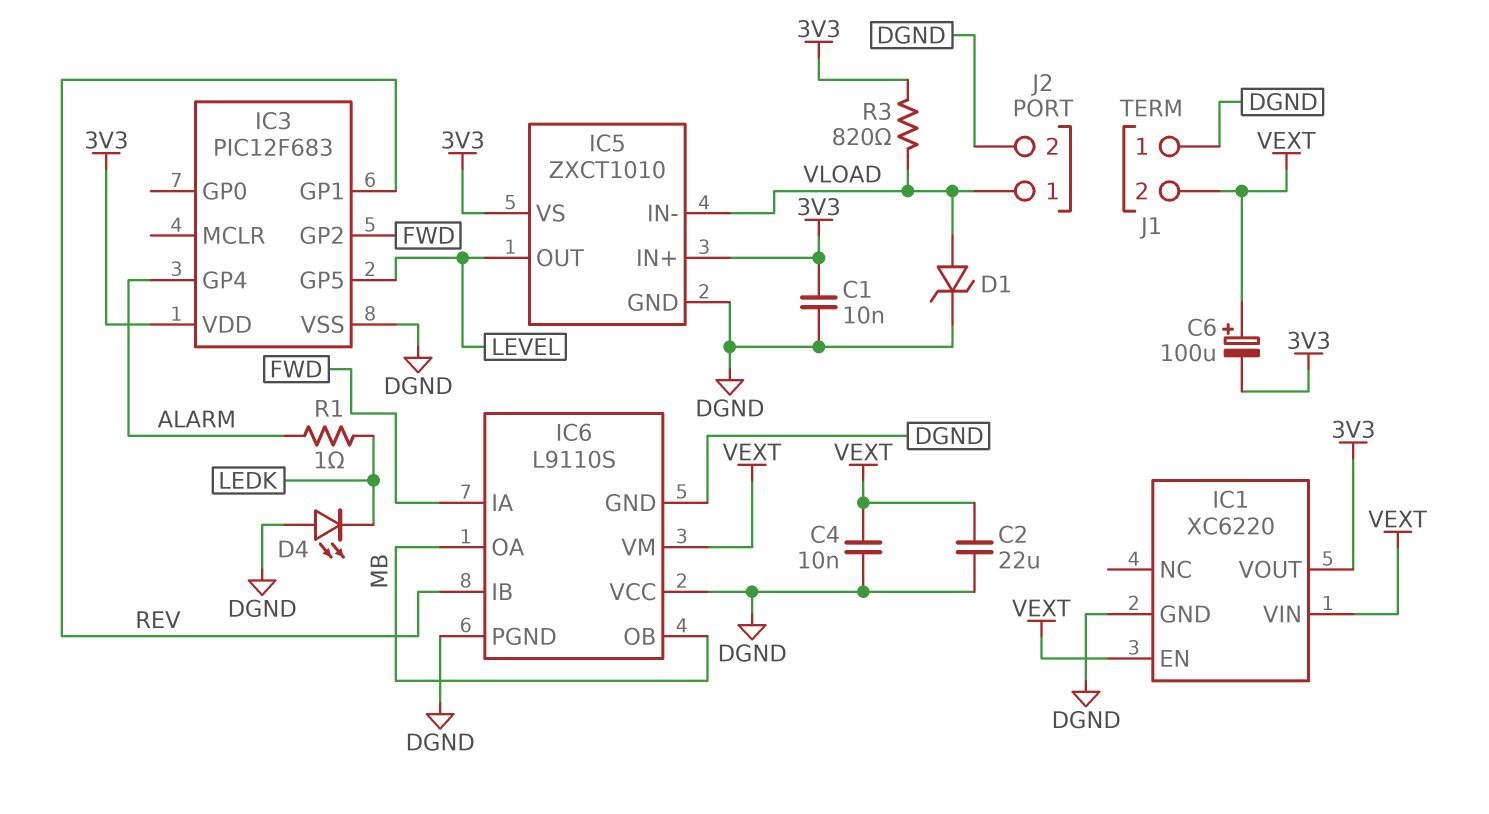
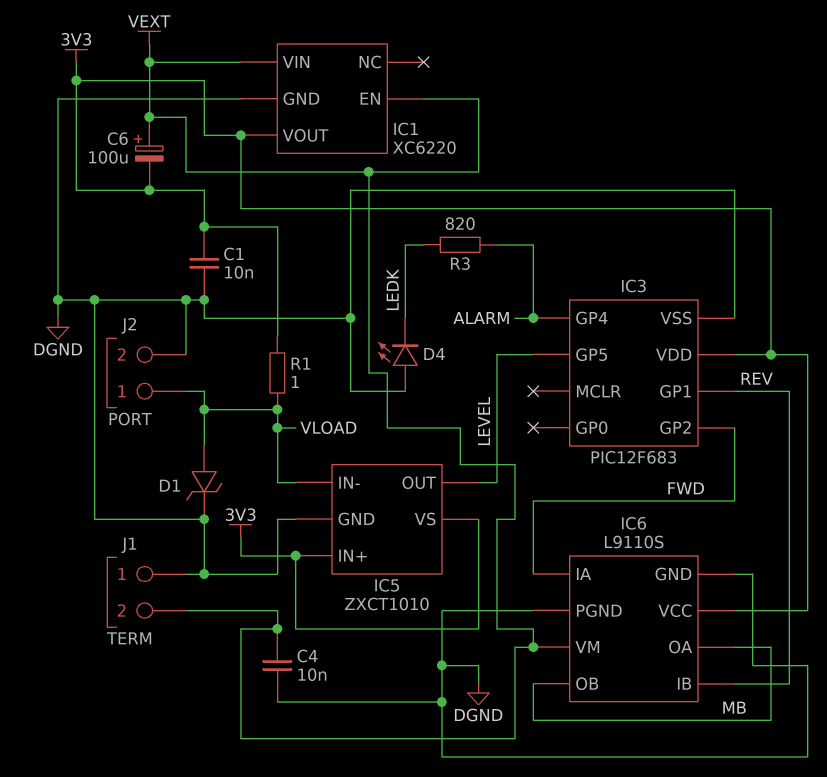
C2: 22uF (DGND, VEXT) -> none
IC6 pin VCC: DGND -> 3V3
R1: 1 (ALARM, LEDK) -> 1 (3V3, VLOAD)
R3: 820 (3V3, VLOAD) -> 820 (ALARM, LEDK)

